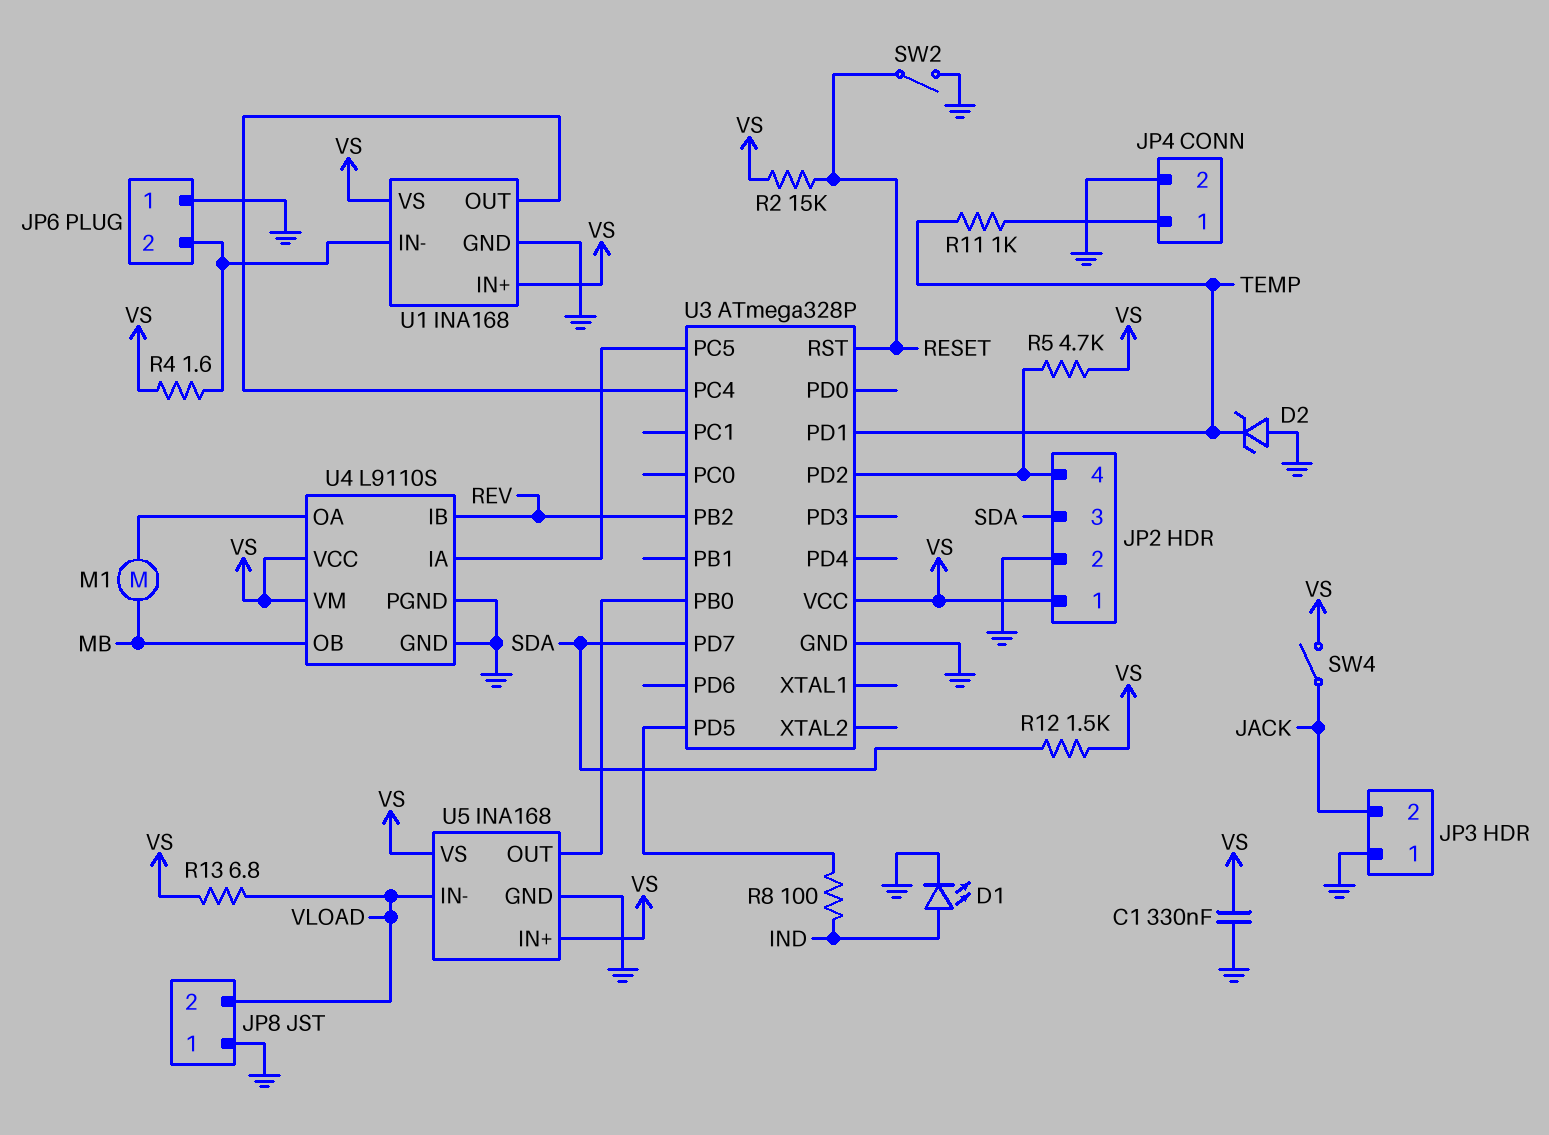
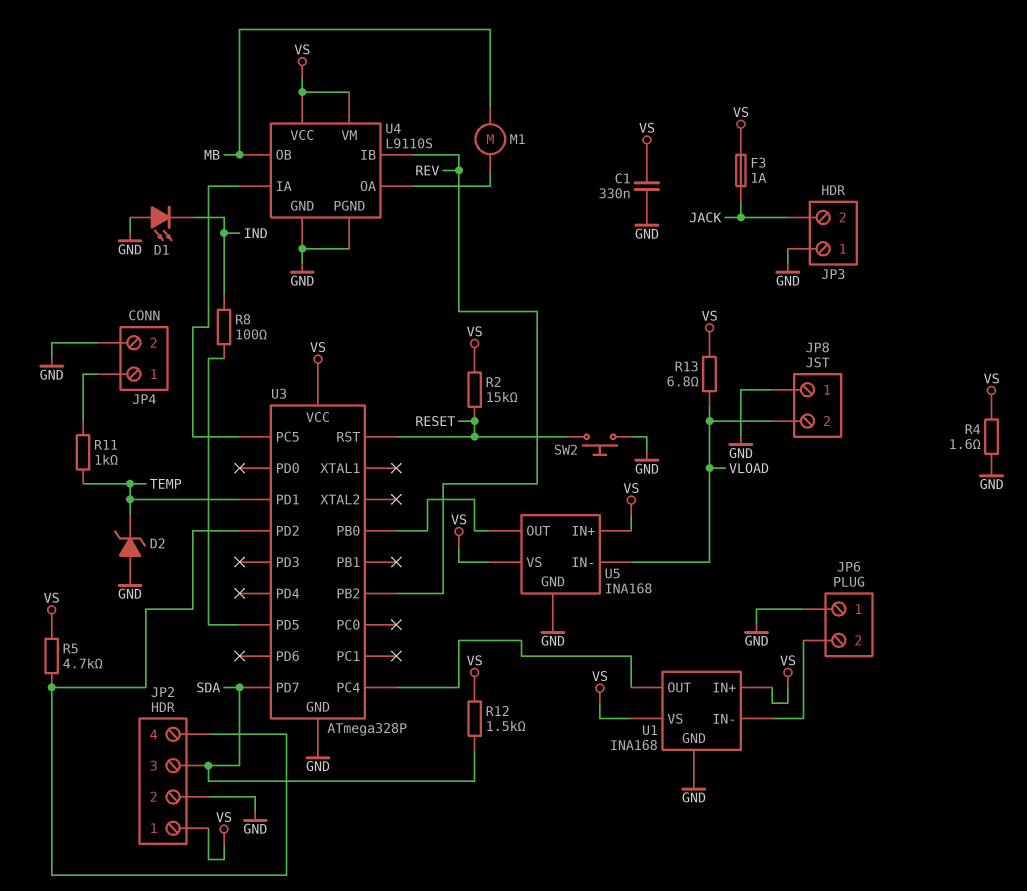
D1: LED (A IND, K GND) -> LED (A GND, K IND)
F3: none -> 1A (JACK, VS)
R4: 1.6 (JP6/2, VS) -> 1.6 (GND, VS)
SW2: switch (GND, RESET) -> button (GND, RESET)
SW4: switch (JACK, VS) -> none

